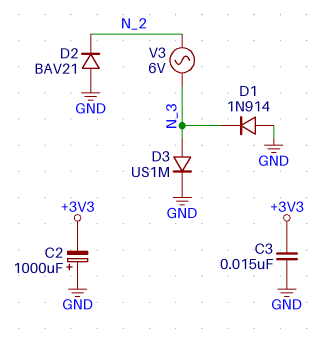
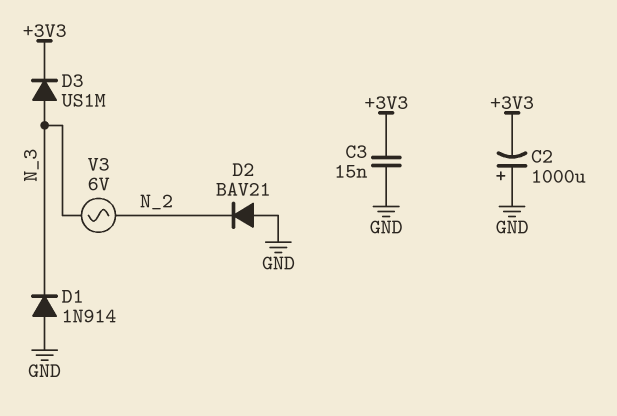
D3: diode US1M (A N_3, K GND) -> diode US1M (A N_3, K +3V3)

